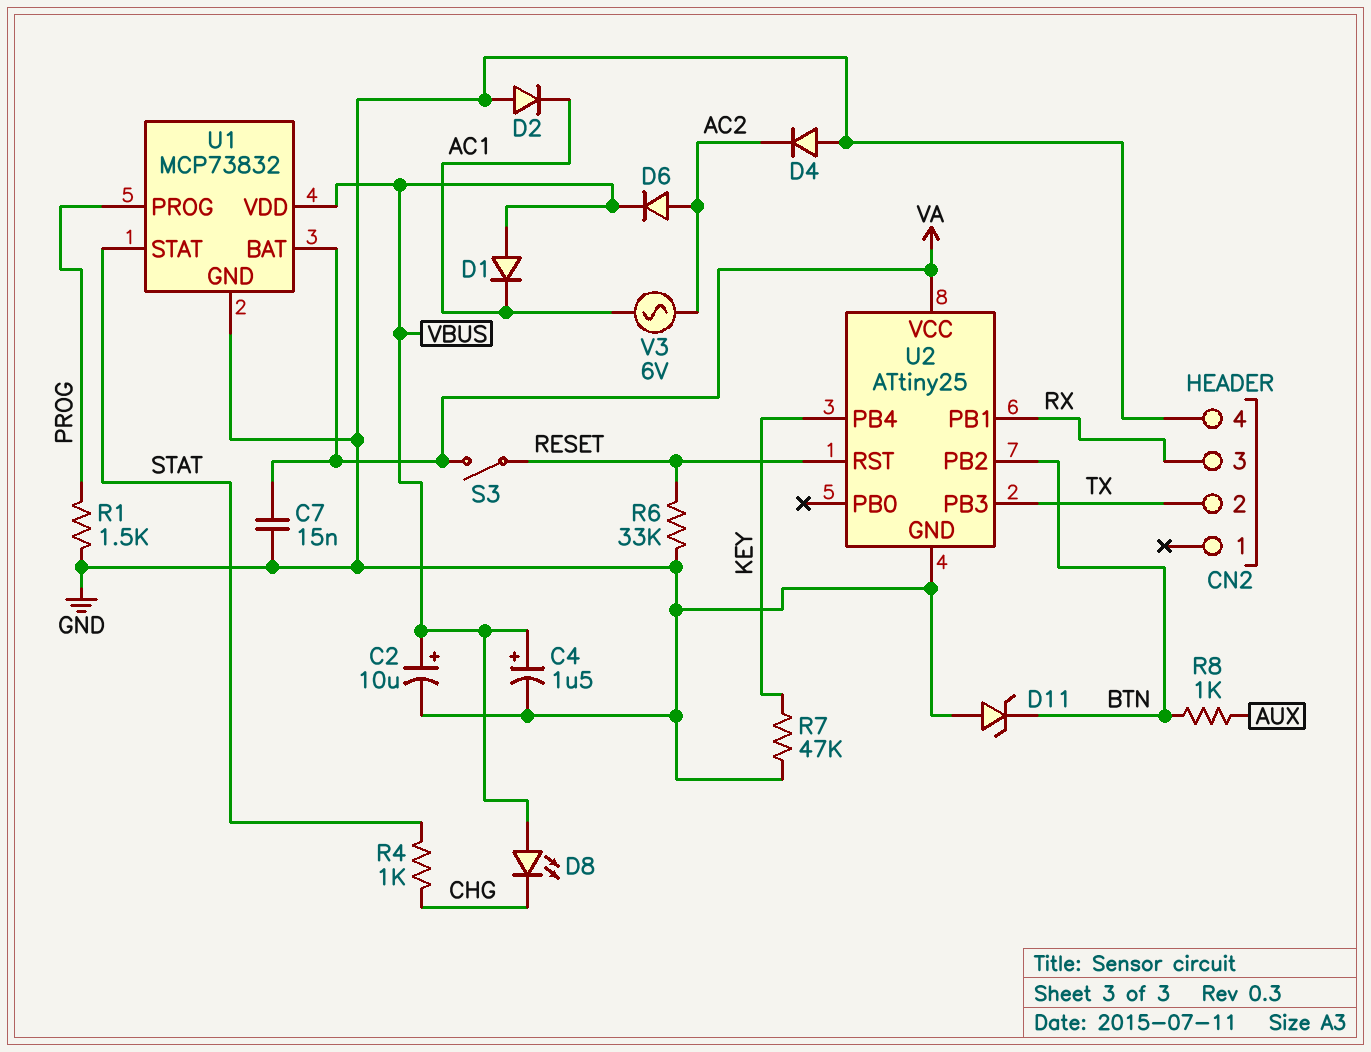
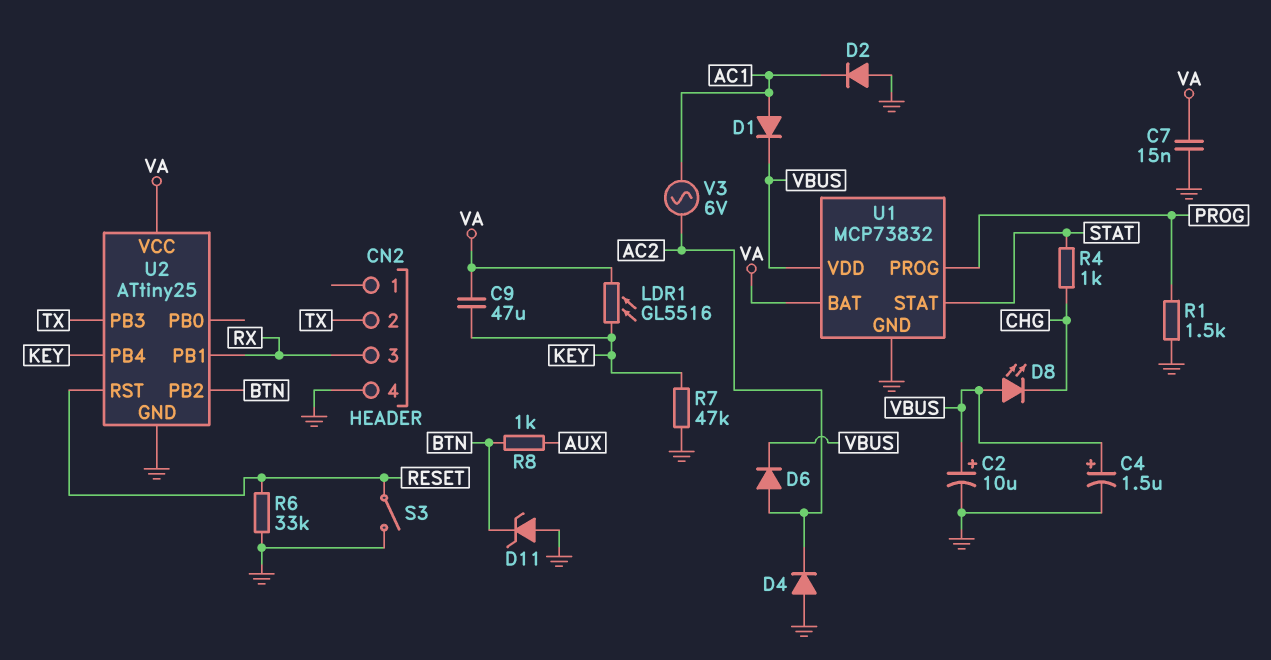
C9: none -> 47uF (KEY, VA)
D1: diode (A VBUS, K AC1) -> diode (A AC1, K VBUS)
LDR1: none -> GL5516 (KEY, VA)
S3: switch (RESET, VA) -> switch (GND, RESET)

